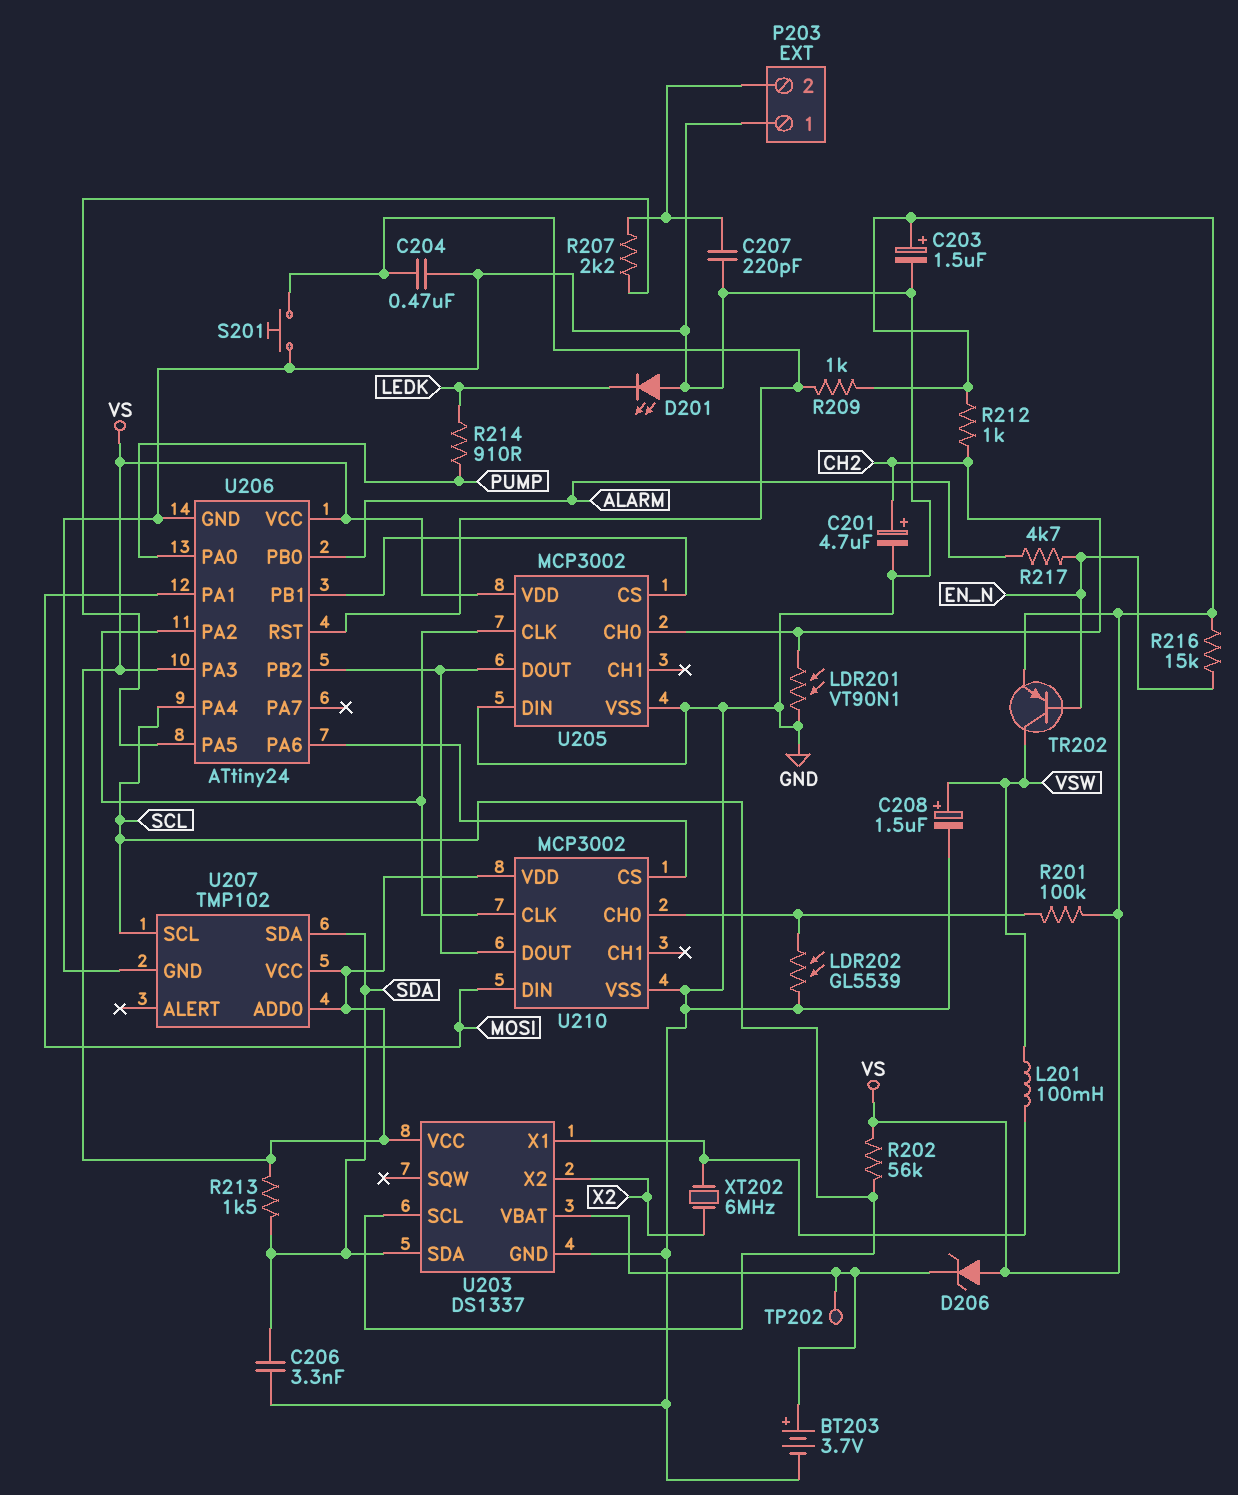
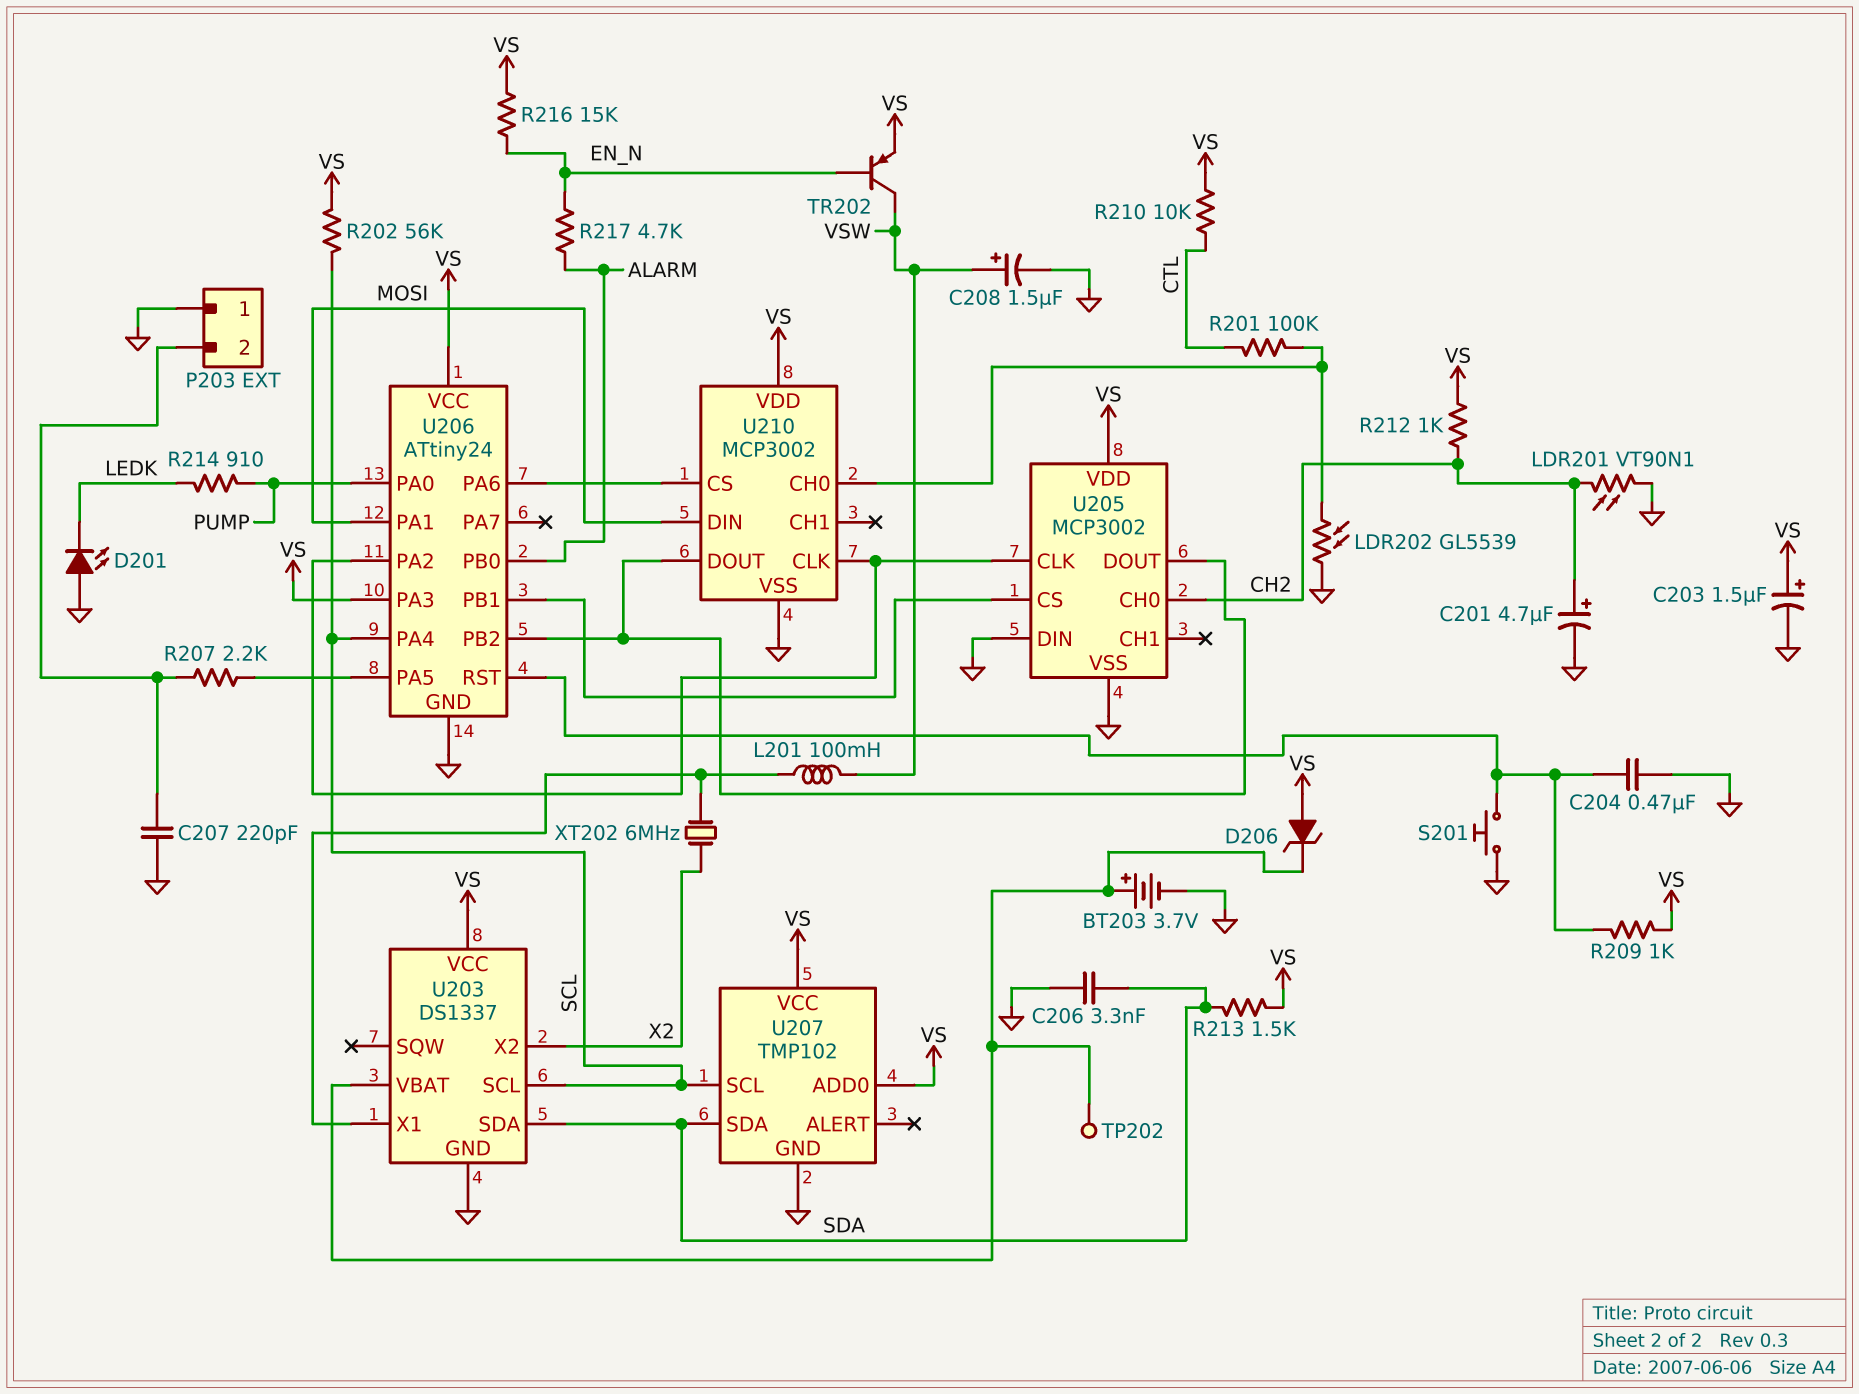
R201: 100k (U210/CH0, VS) -> 100k (CTL, U210/CH0)
R210: none -> 10k (CTL, VS)

